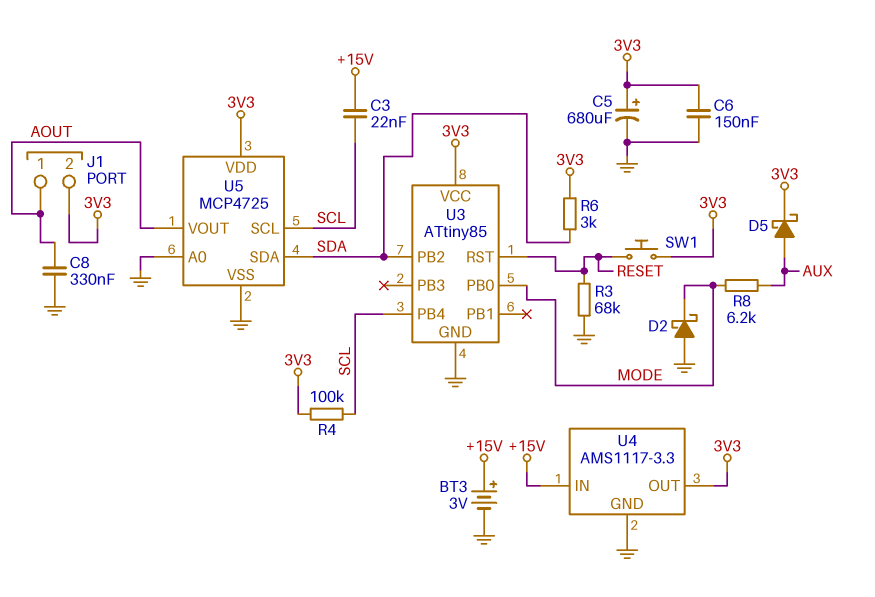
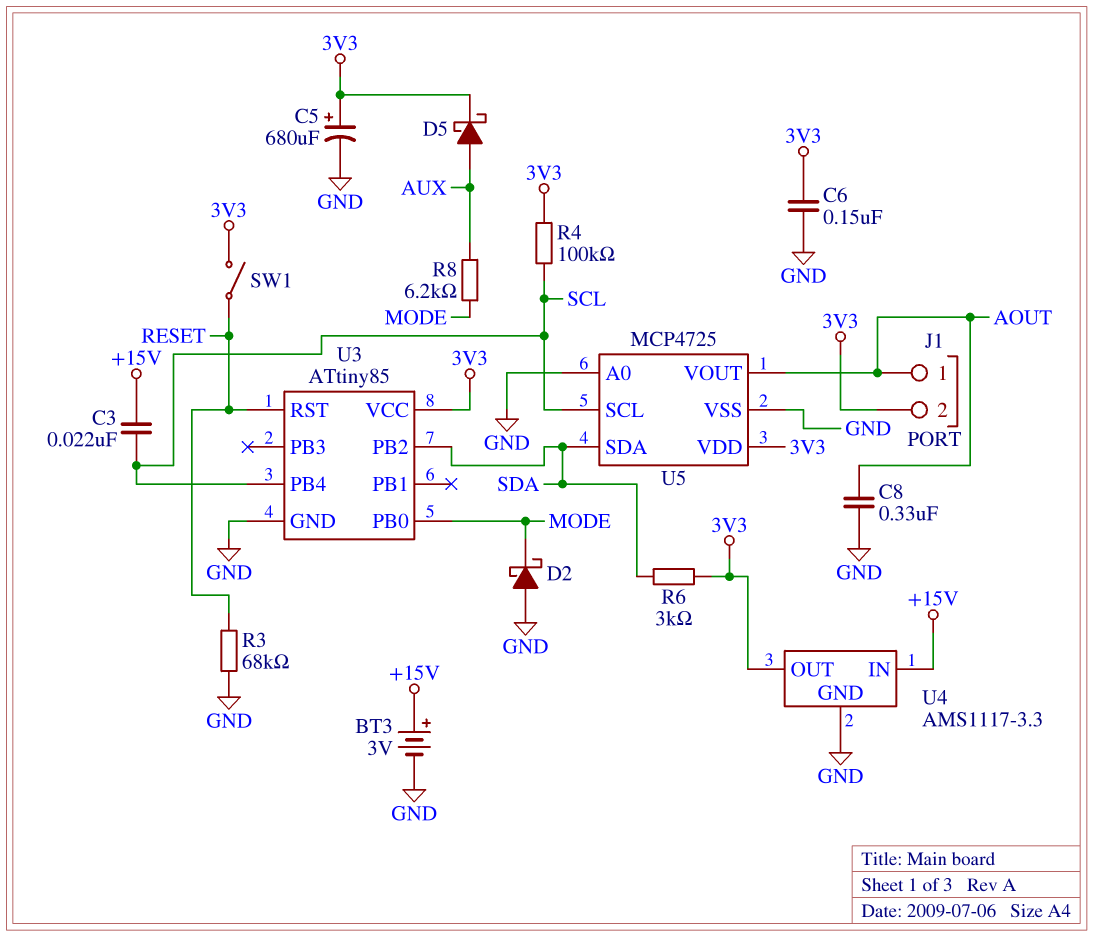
SW1: button (3V3, RESET) -> switch (3V3, RESET)

